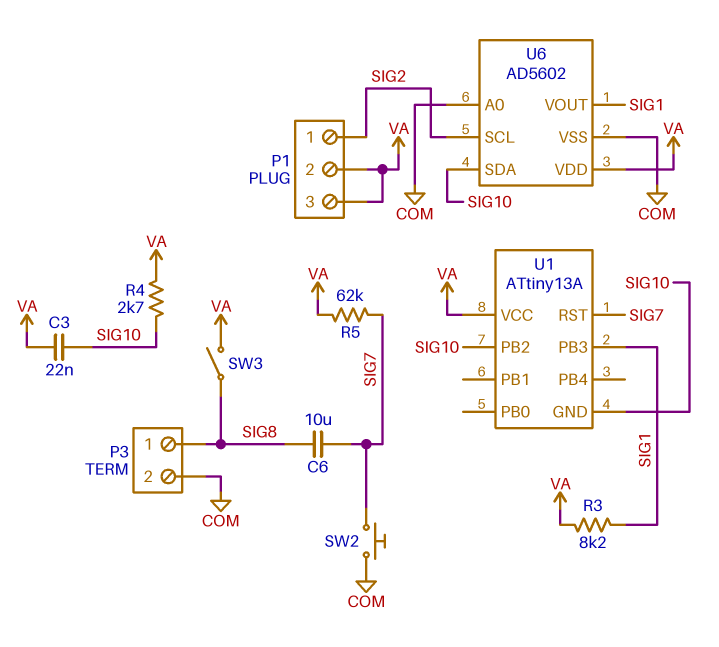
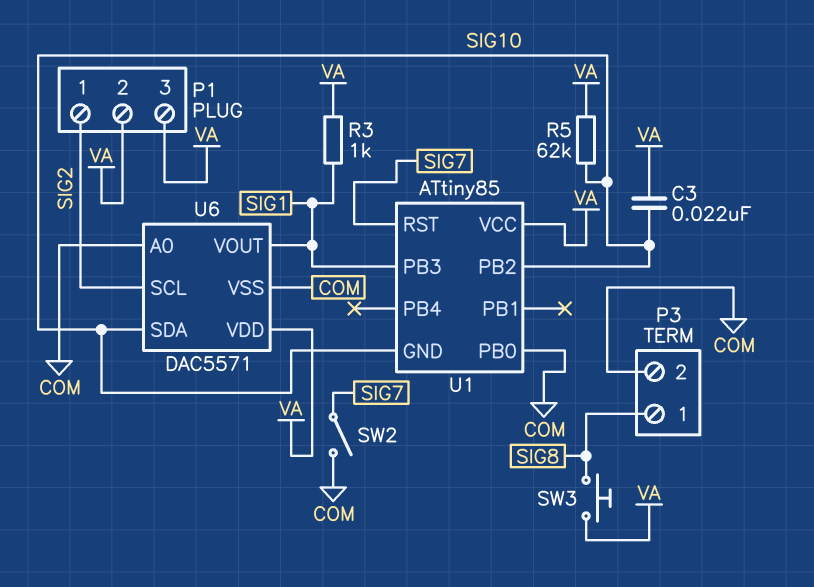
C6: 10uF (SIG7, SIG8) -> none
R3: 8.2k (SIG1, VA) -> 1k (SIG1, VA)
R4: 2.7k (SIG10, VA) -> none
R5: 62k (SIG7, VA) -> 62k (SIG10, VA)
SW2: button (COM, SIG7) -> switch (COM, SIG7)
SW3: switch (SIG8, VA) -> button (SIG8, VA)
U1: ATtiny13A -> ATtiny85
U1 pin PB0: none -> COM
U6: AD5602 -> DAC5571

